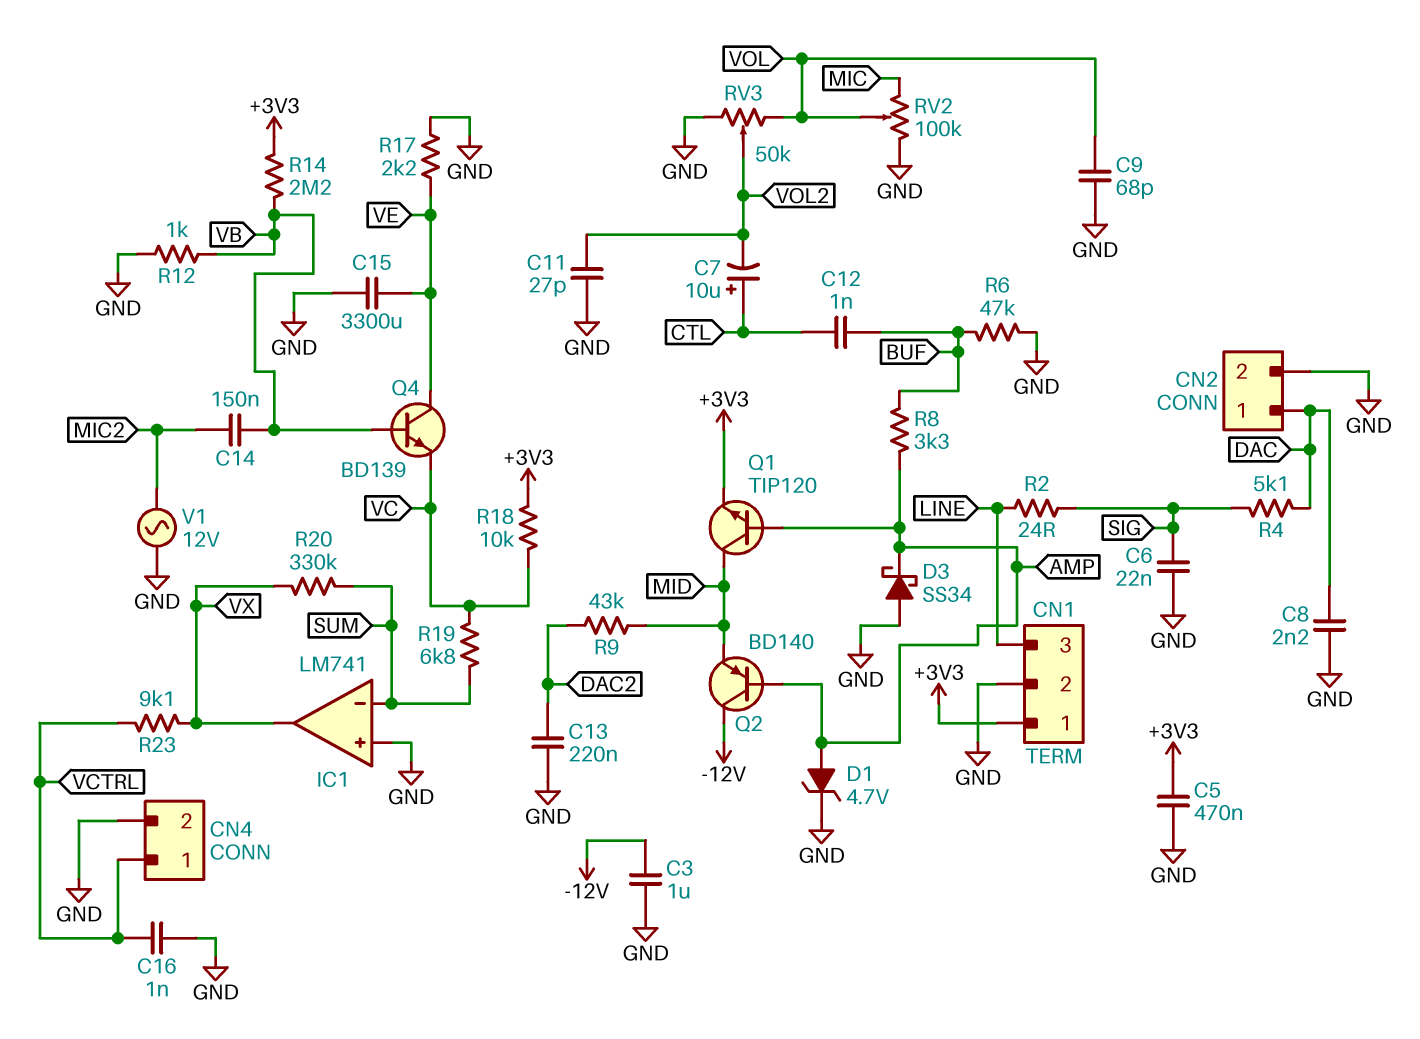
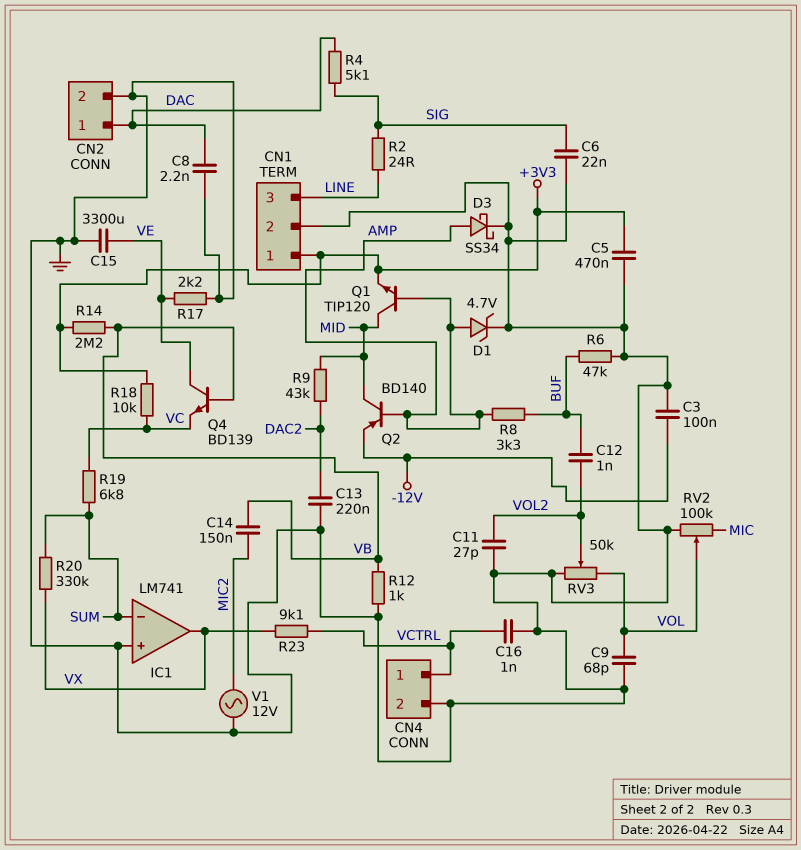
C3: 1uF (-12V, GND) -> 100nF (-12V, GND)
C7: 10uF (plus CTL, minus VOL2) -> none
C12: 1nF (BUF, CTL) -> 1nF (BUF, VOL2)
D3: schottky SS34 (A GND, K AMP) -> schottky SS34 (A AMP, K GND)
Q2: PNP BD140 (B AMP, C -12V, E MID) -> PNP BD140 (B AMP, C MID, E -12V)

